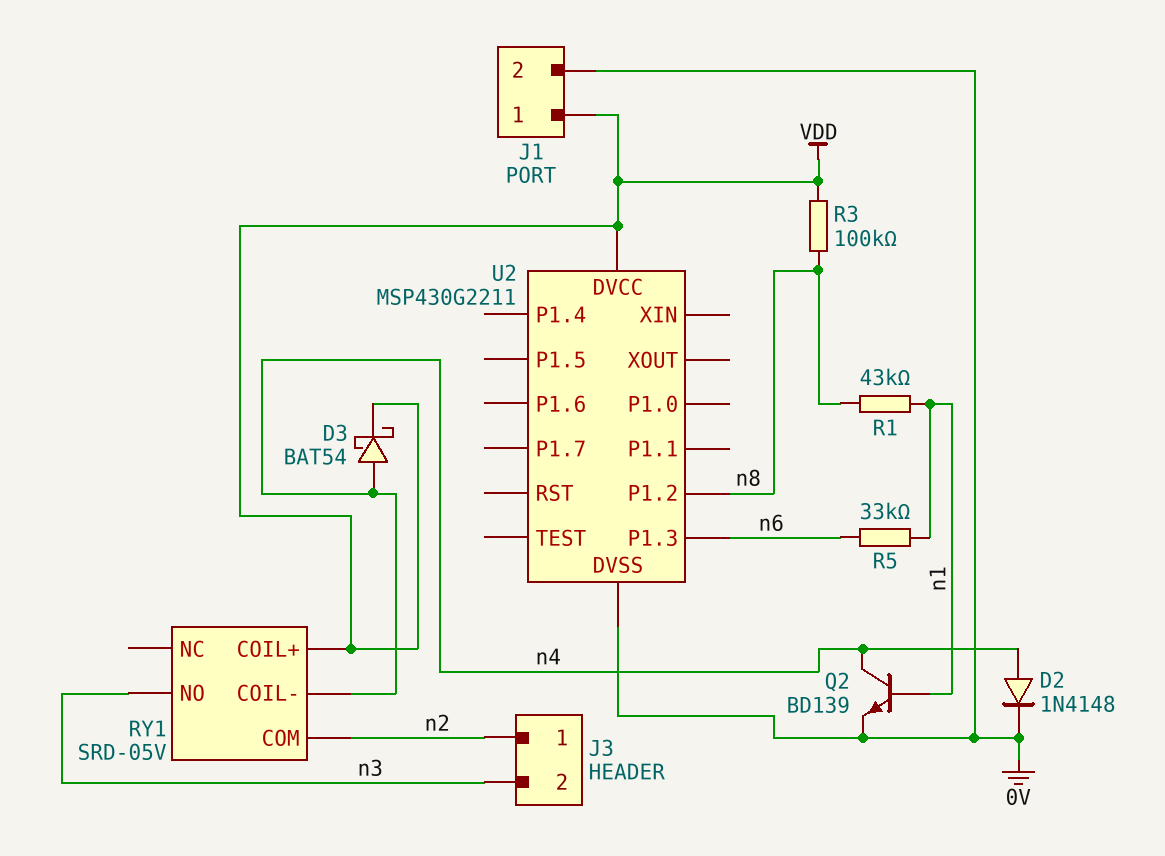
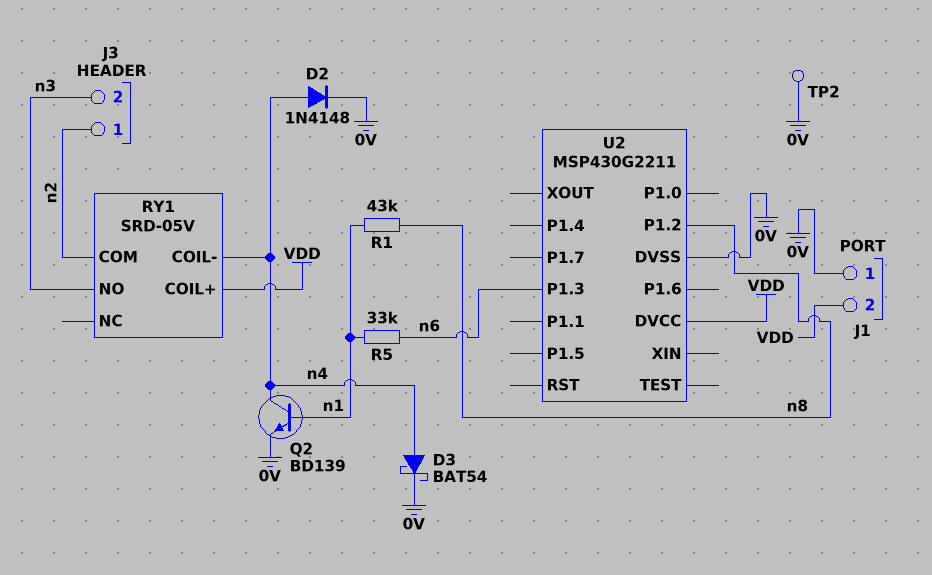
D3: schottky BAT54 (A n4, K VDD) -> schottky BAT54 (A n4, K 0V)
J1 pin 1: VDD -> 0V
J1 pin 2: 0V -> VDD
R3: 100k (VDD, n8) -> none
TP2: none -> test point (0V)

